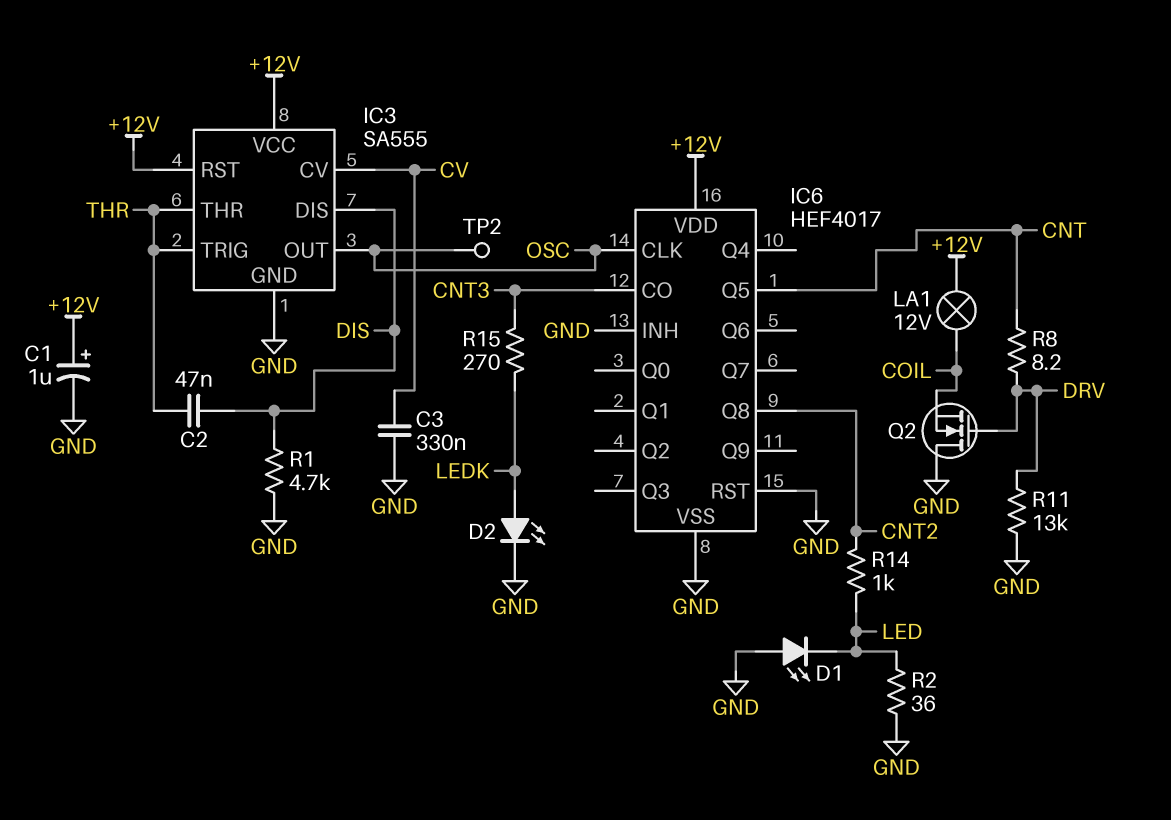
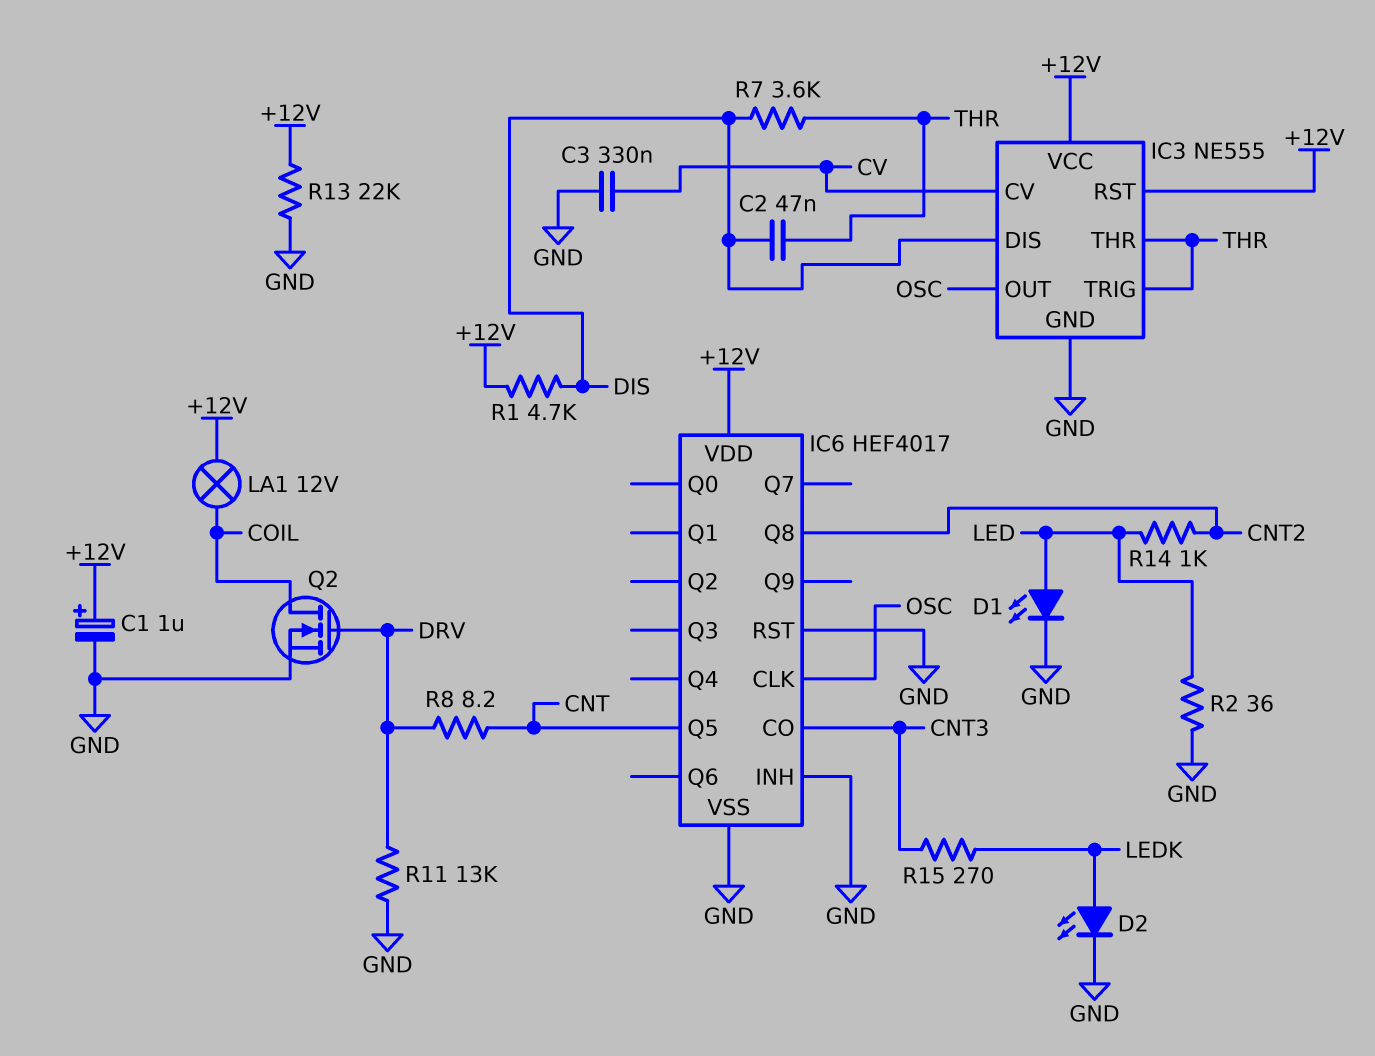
D1: LED (A GND, K LED) -> LED (A LED, K GND)
IC3: SA555 -> NE555
Q2: NMOS (G DRV, D GND, S COIL) -> NMOS (G DRV, D COIL, S GND)
R1: 4.7k (DIS, GND) -> 4.7k (+12V, DIS)
R7: none -> 3.6k (DIS, THR)
R13: none -> 22k (+12V, GND)
TP2: test point (OSC) -> none

